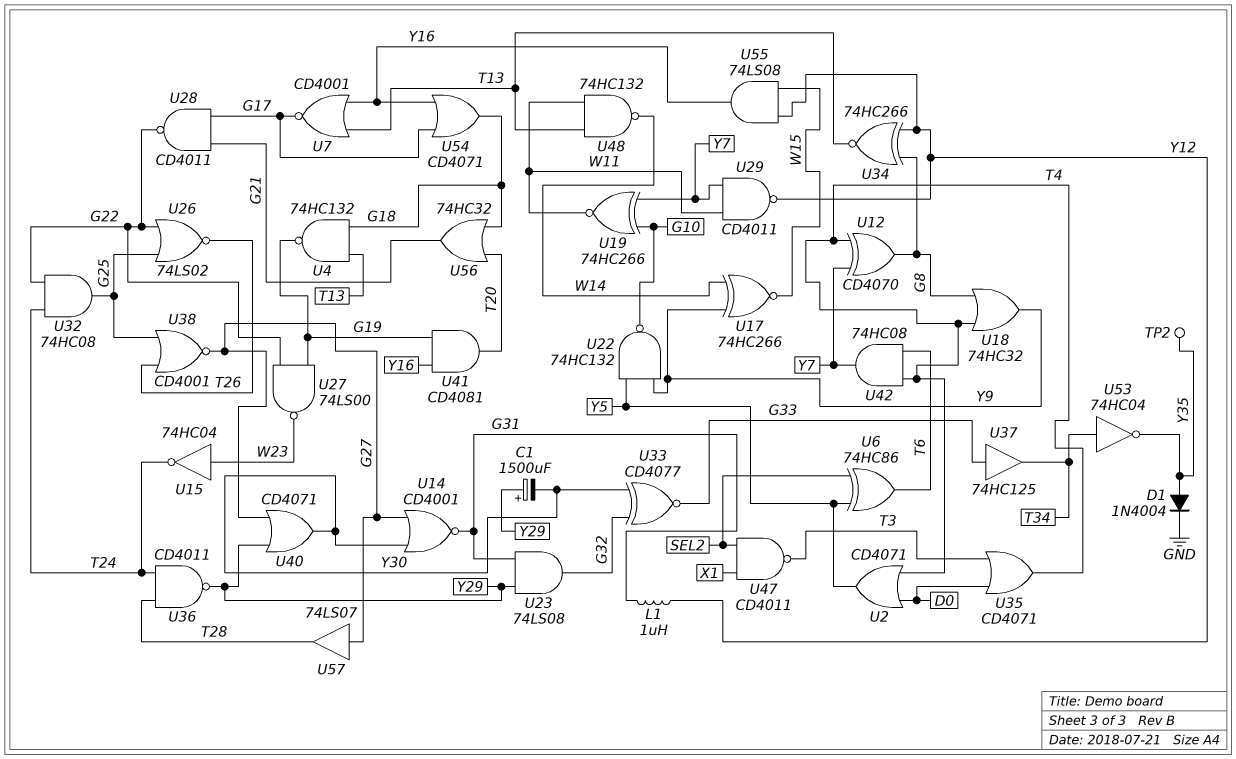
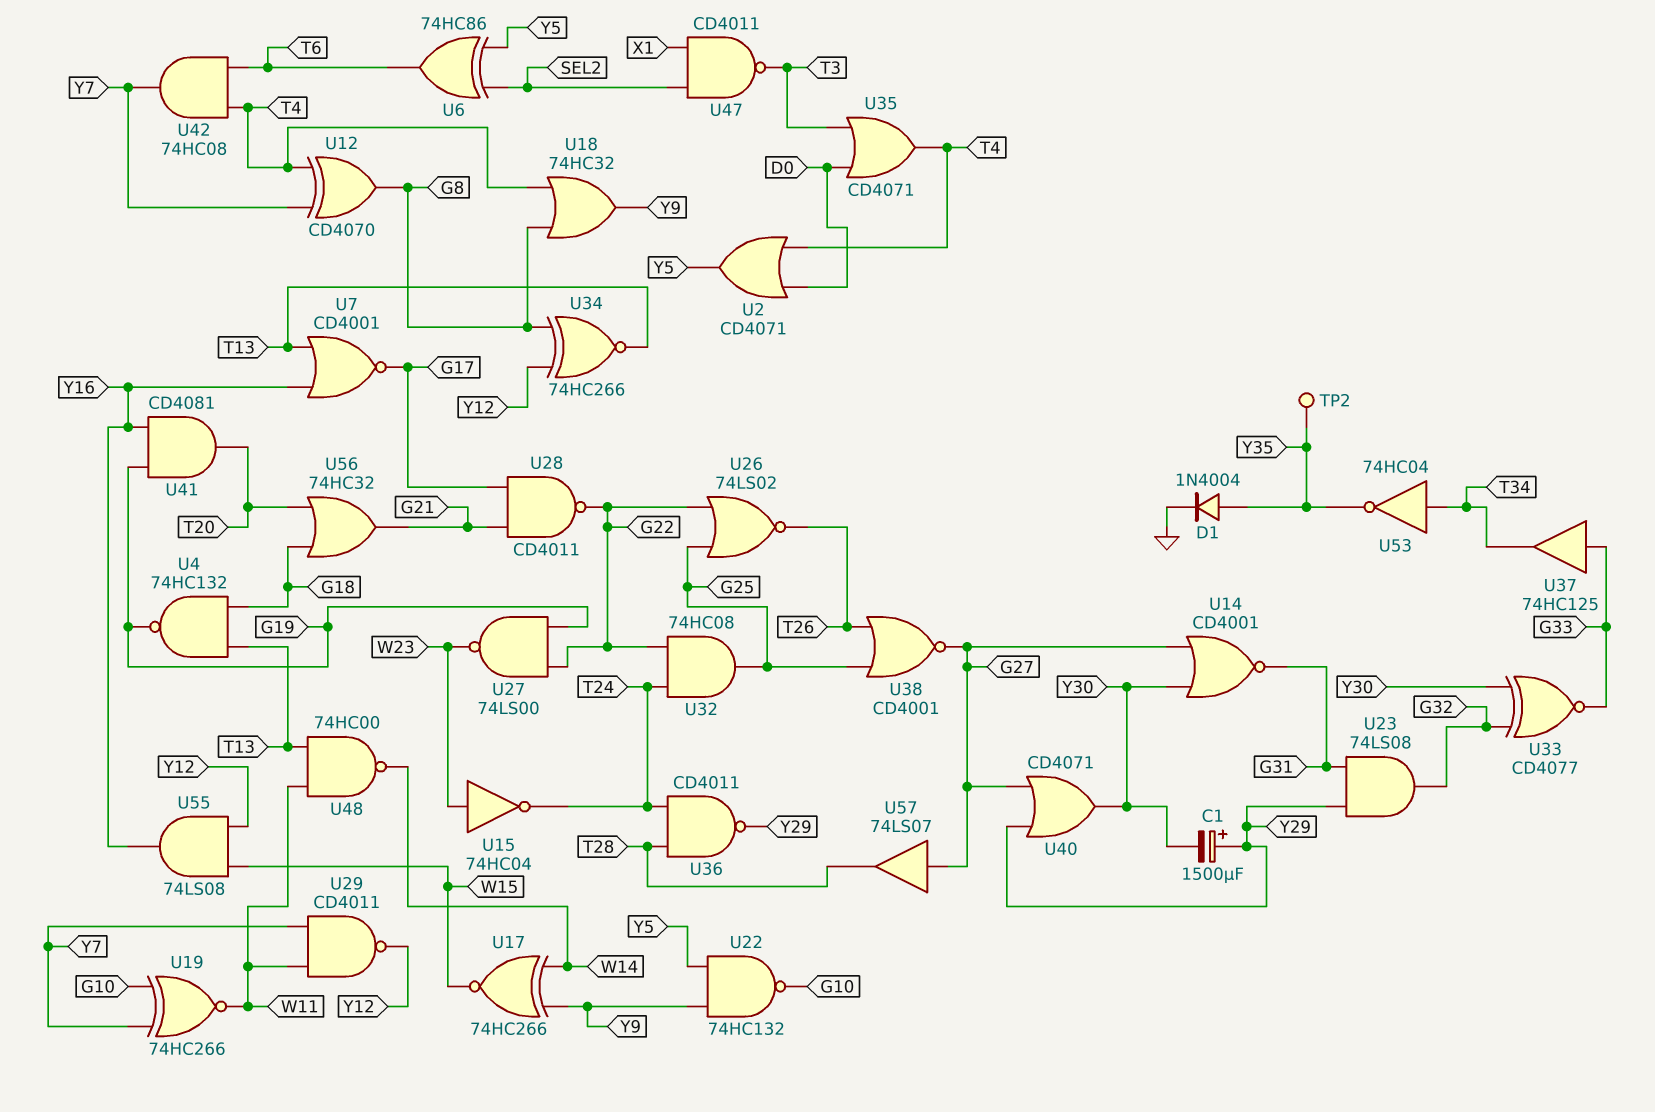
L1: 1uH (G31, Y12) -> none
U48: NAND 74HC132 (in T13, in W11, out W14) -> NAND 74HC00 (in T13, in W11, out W14)
U54: OR CD4071 (in G17, in Y16, out G18) -> none

